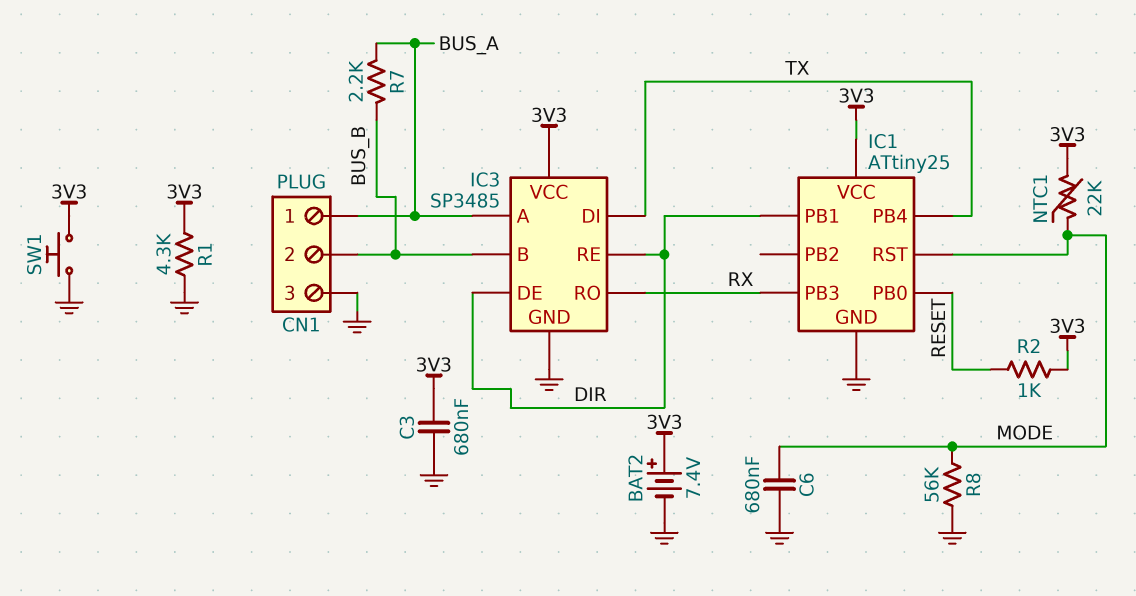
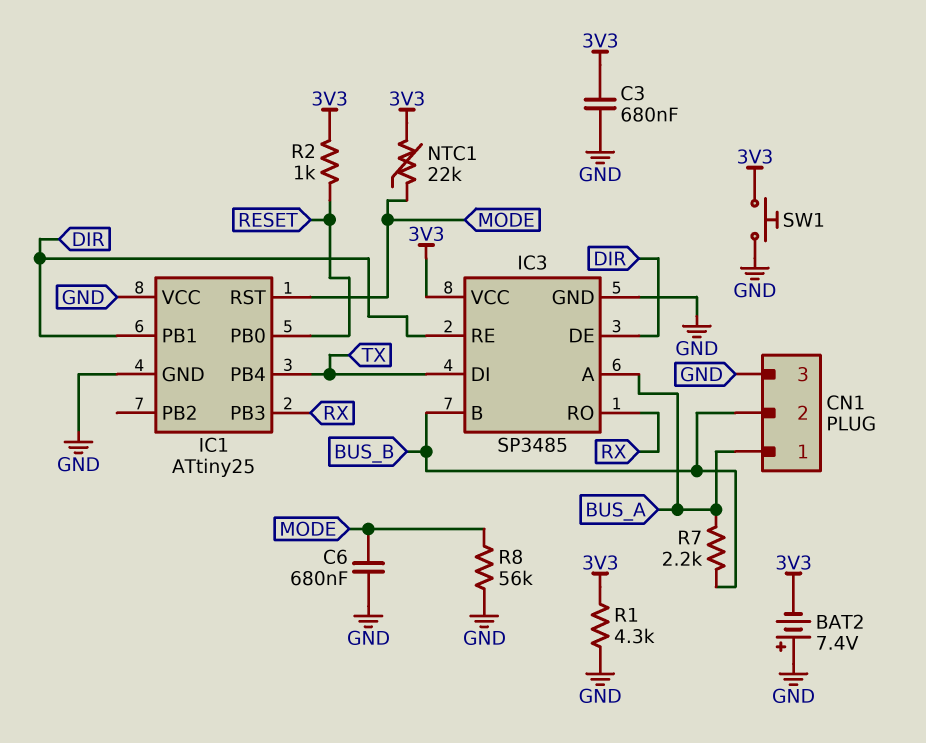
BAT2: 7.4V (plus 3V3, minus GND) -> 7.4V (plus GND, minus 3V3)
IC1 pin VCC: 3V3 -> GND

